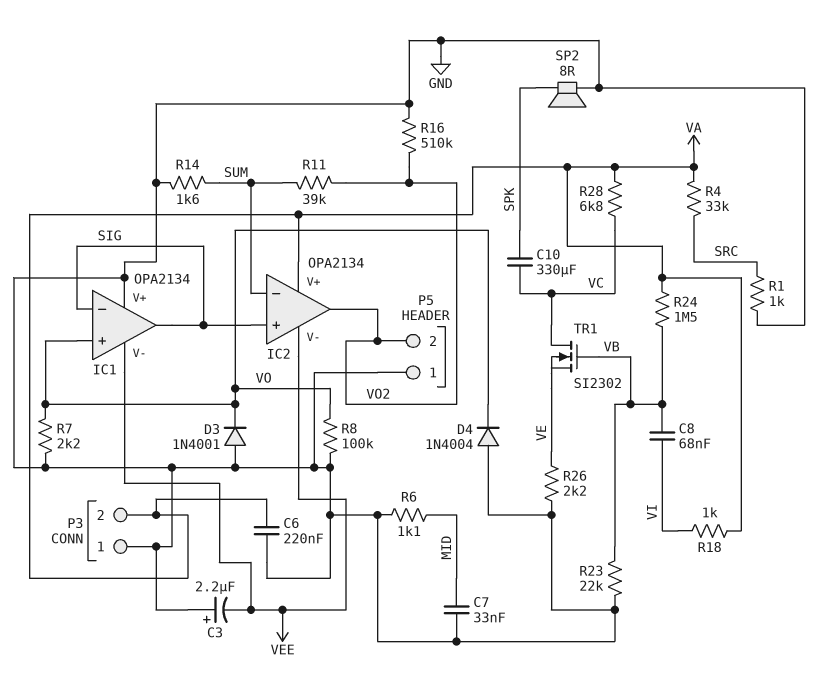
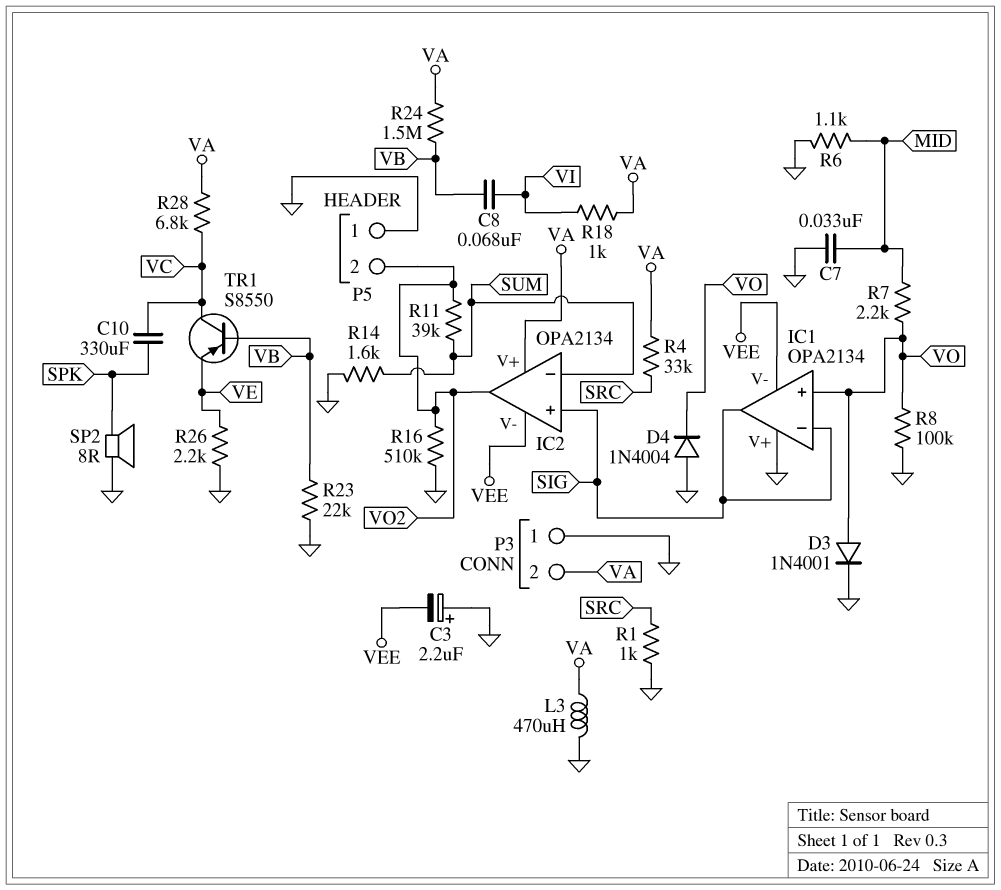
C6: 220nF (GND, VA) -> none
D3: diode 1N4001 (A GND, K VO) -> diode 1N4001 (A VO, K GND)
L3: none -> 470uH (GND, VA)
R7: 2.2k (GND, VO) -> 2.2k (MID, VO)
TR1: NMOS SI2302 (G VB, D VC, S VE) -> PNP S8550 (B VB, C VC, E VE)

